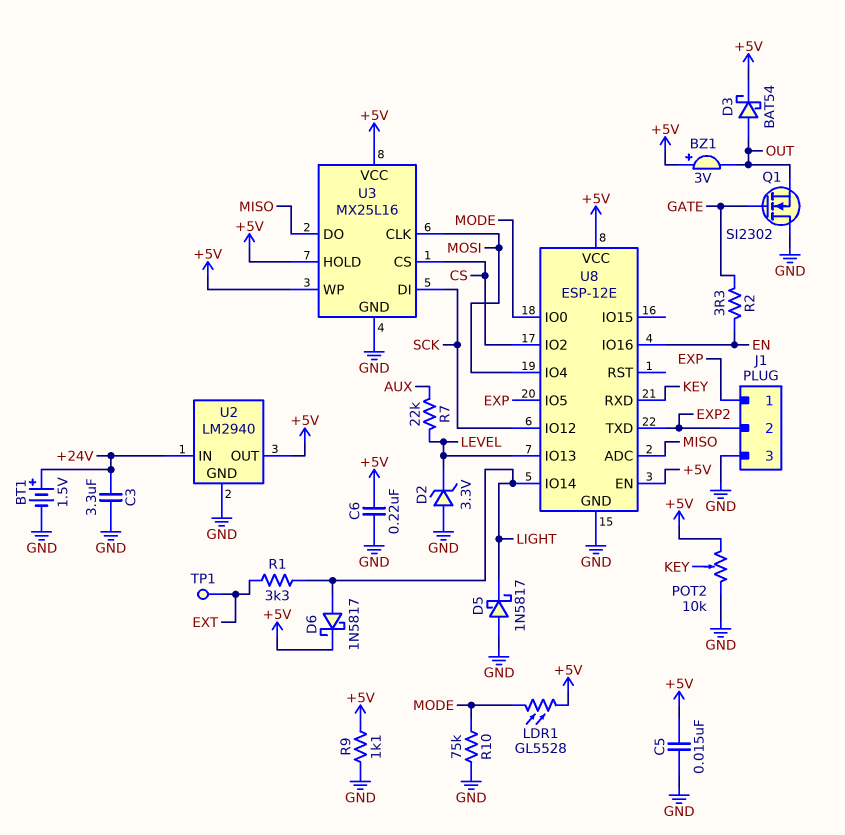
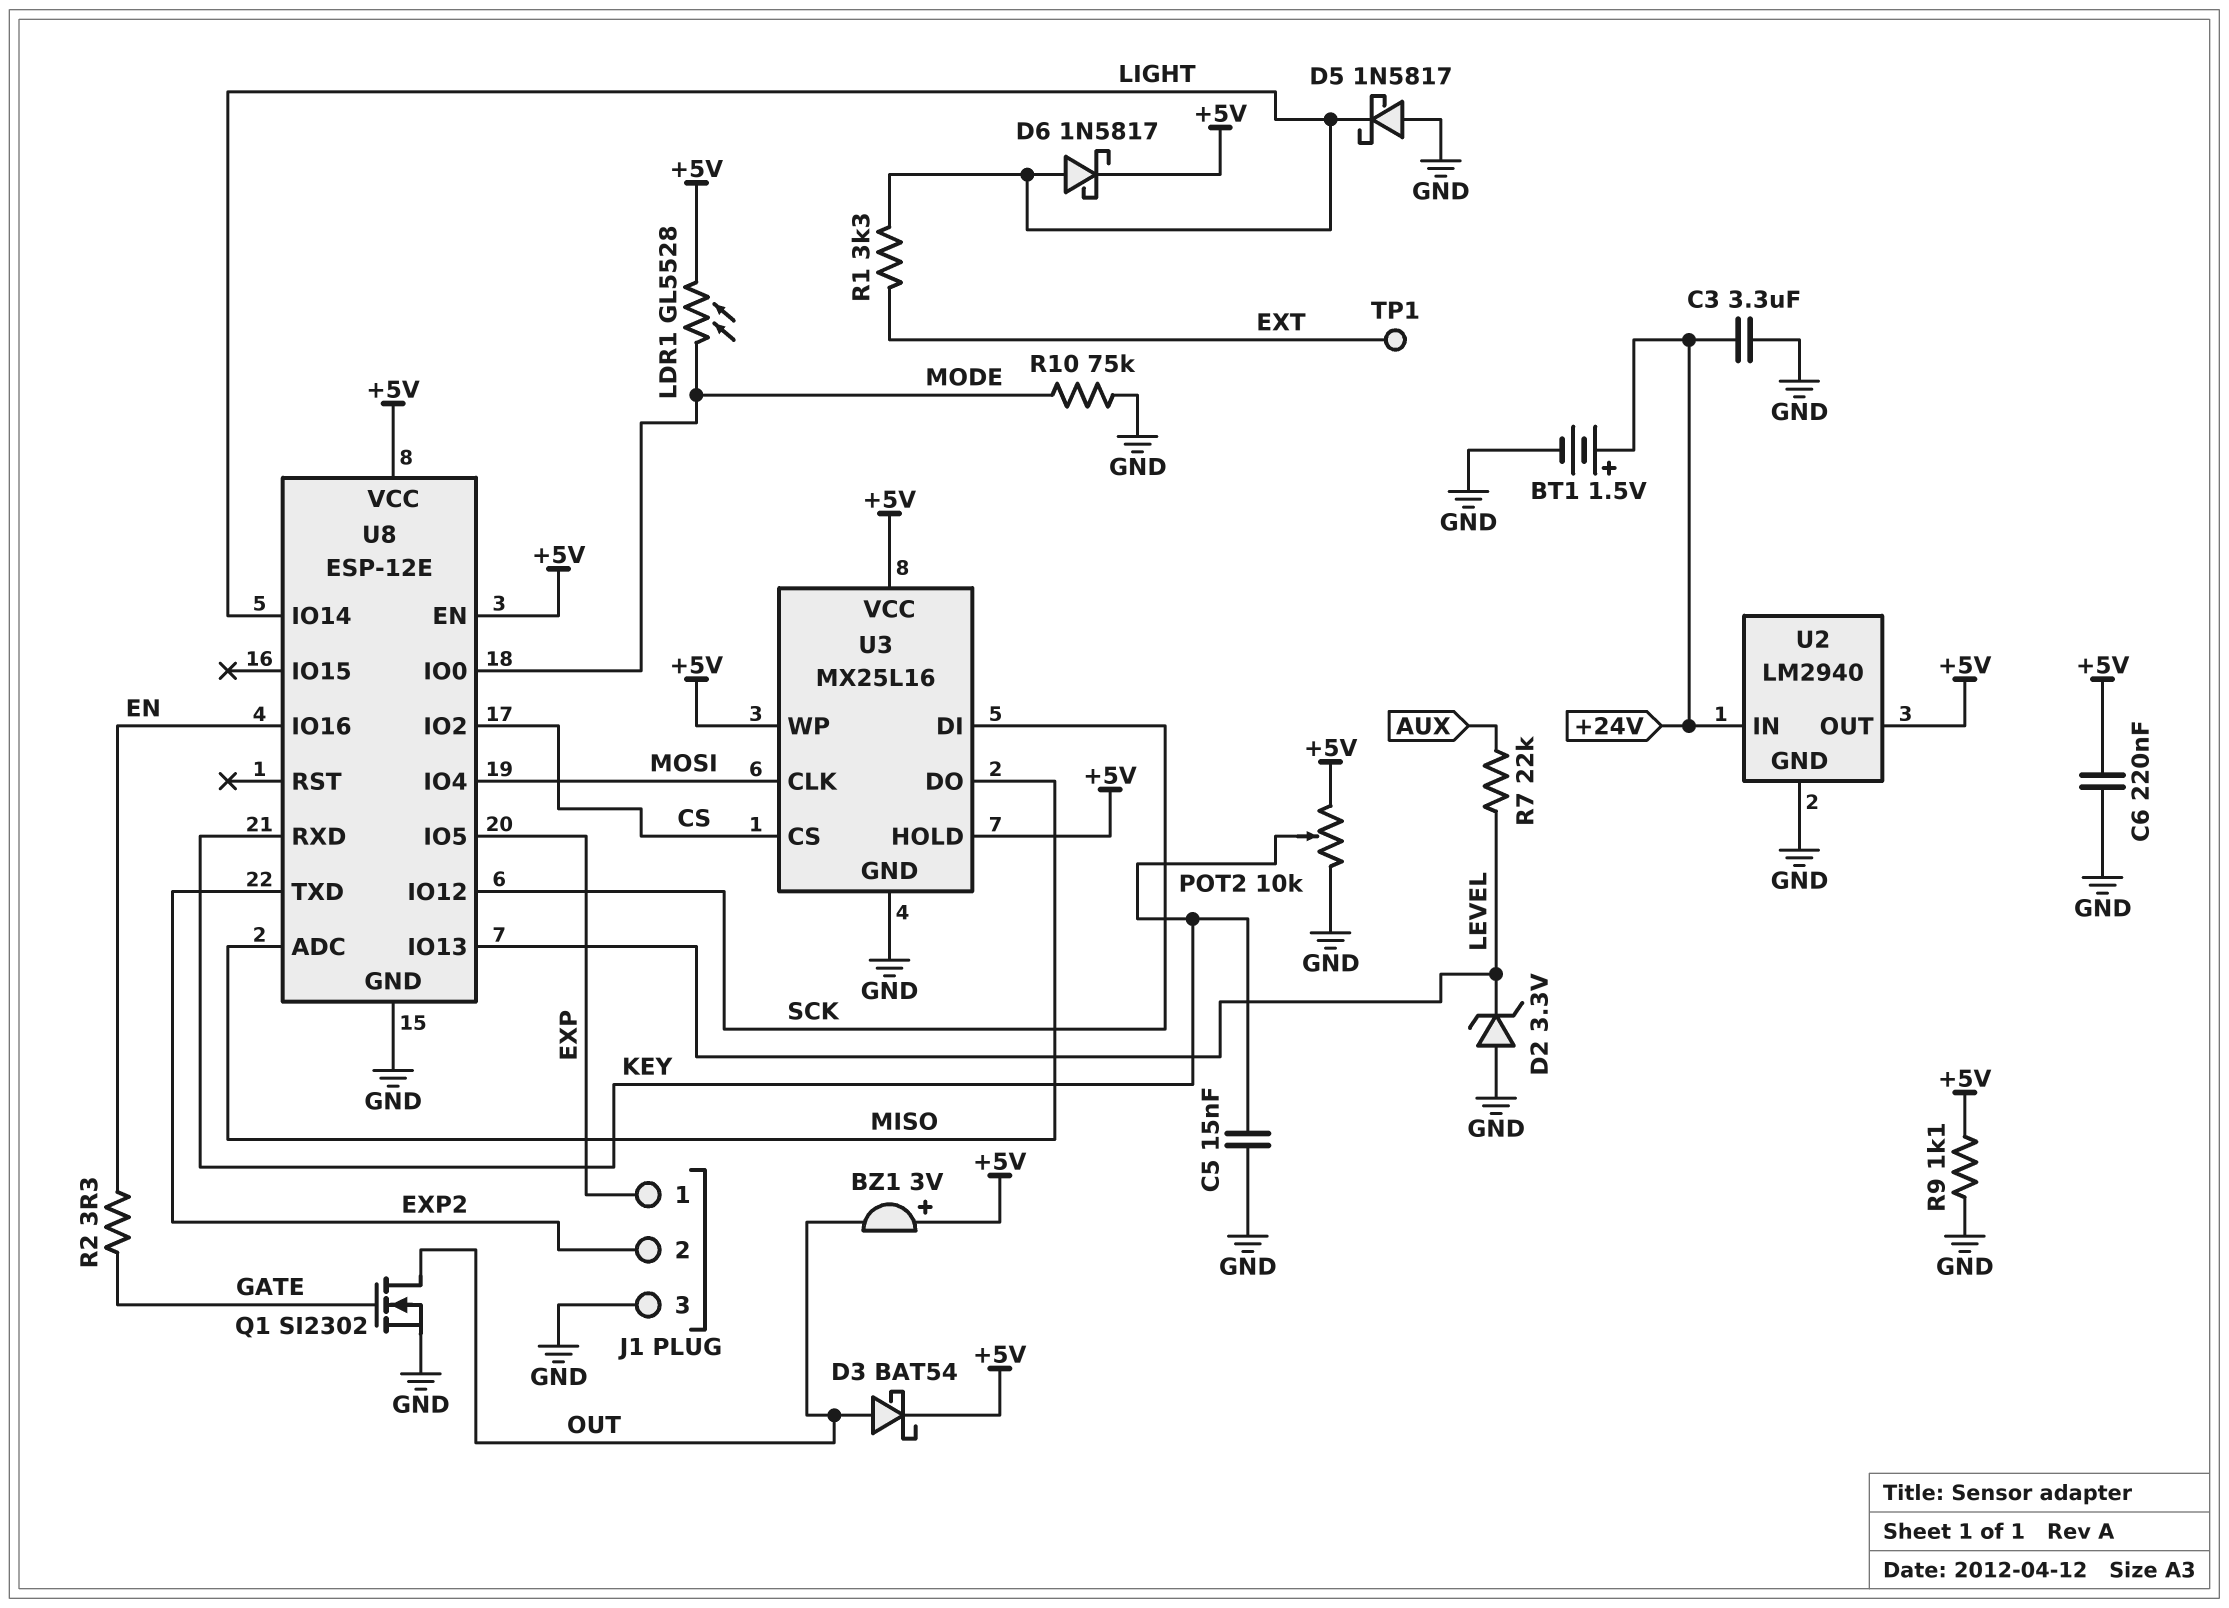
C5: 15nF (+5V, GND) -> 15nF (GND, KEY)
Q1: NMOS SI2302 (G GATE, D GND, S OUT) -> NMOS SI2302 (G GATE, D OUT, S GND)

